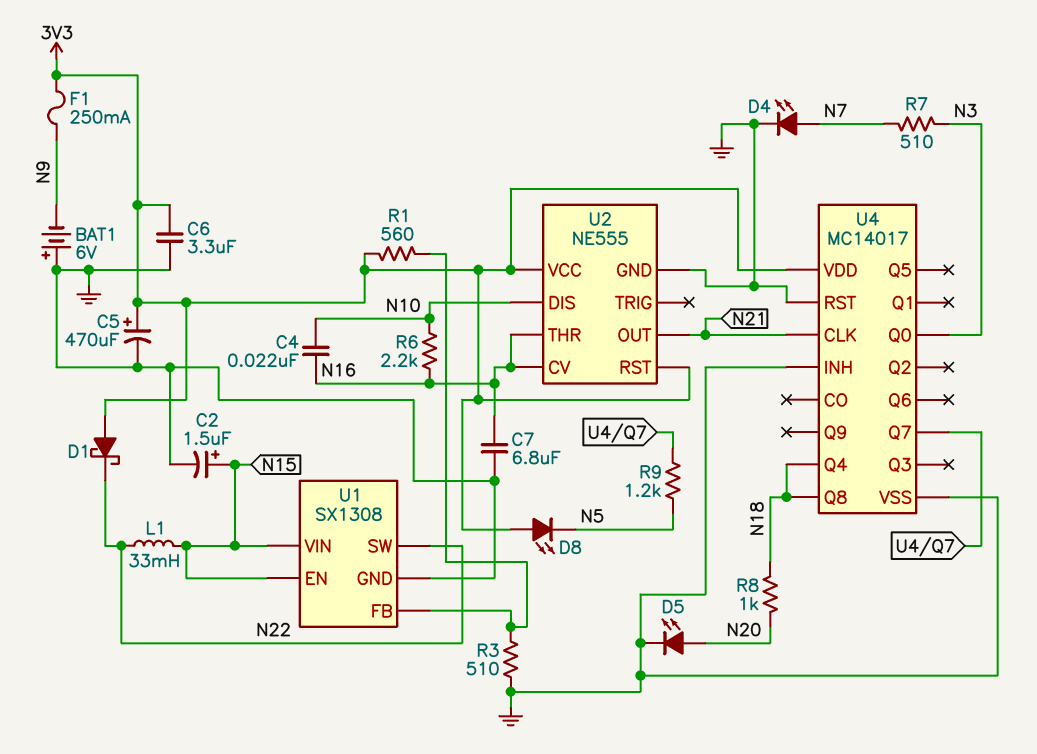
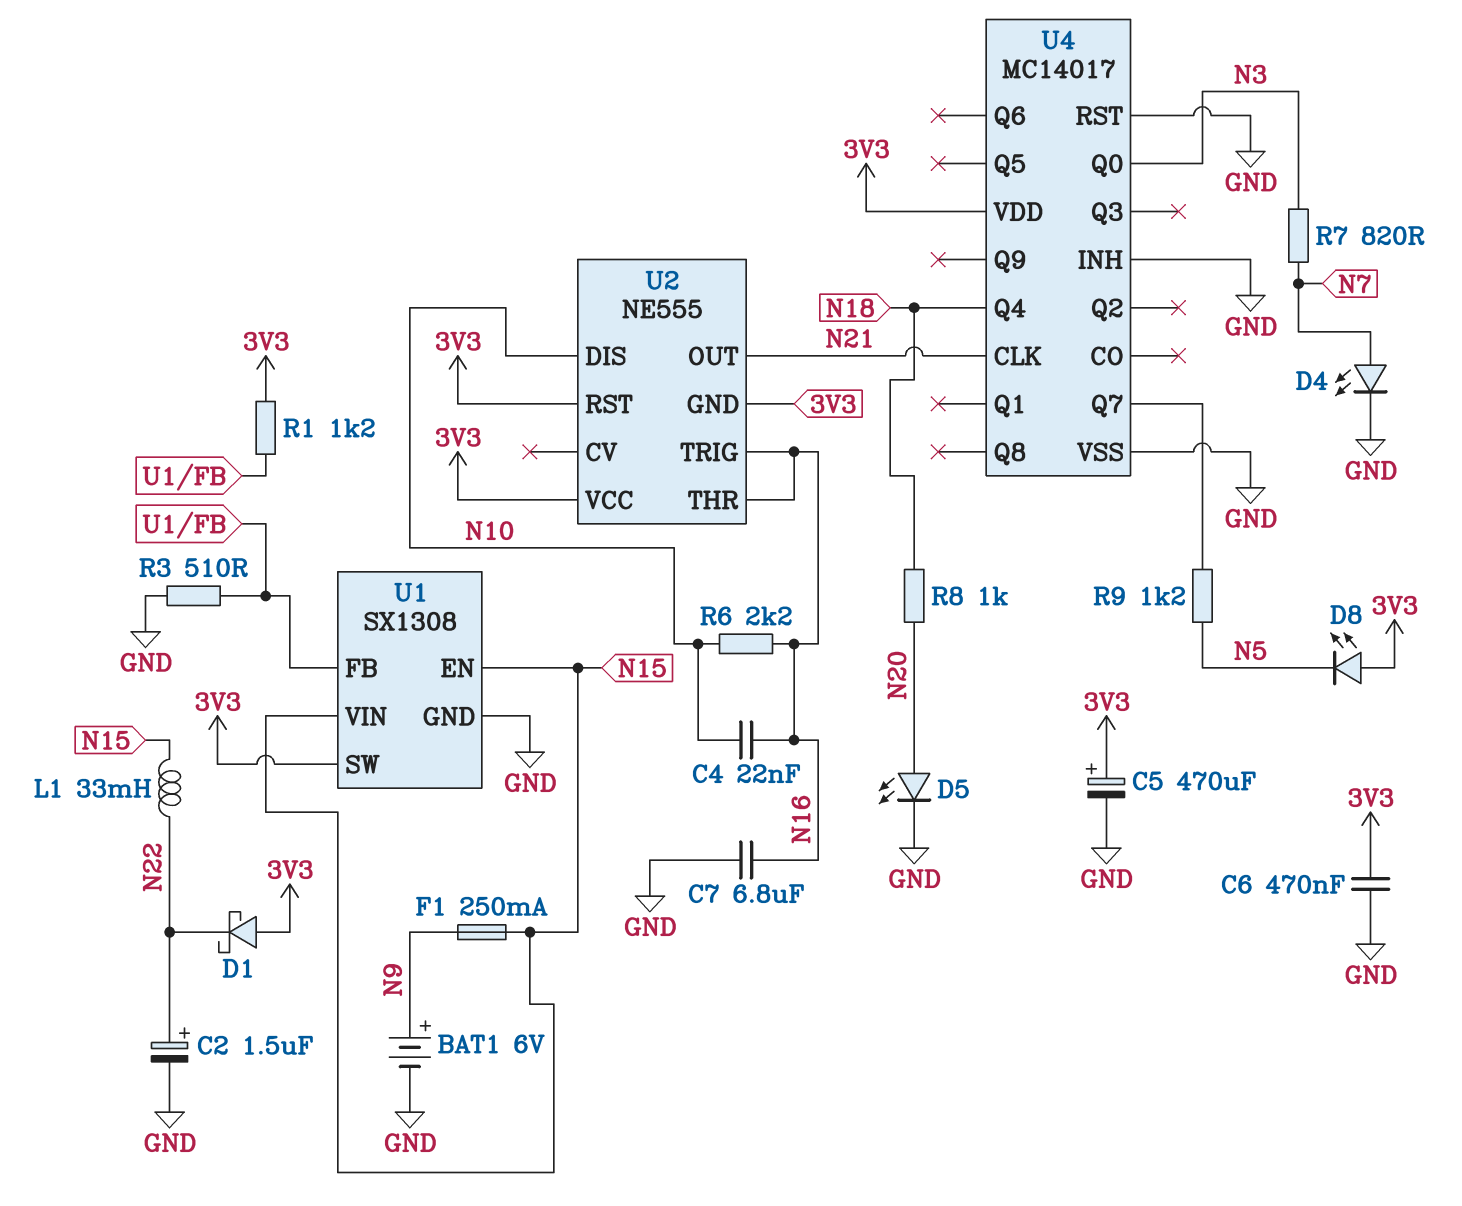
BAT1: 6V (plus GND, minus N9) -> 6V (plus N9, minus GND)
C2: 1.5uF (plus N15, minus GND) -> 1.5uF (plus N22, minus GND)
C6: 3.3uF (3V3, GND) -> 470nF (3V3, GND)
F1: 250mA (3V3, N9) -> 250mA (N9, N15)
R1: 560 (3V3, U1/FB) -> 1.2k (3V3, U1/FB)
R7: 510 (N3, N7) -> 820 (N3, N7)
U1 pin SW: N22 -> 3V3
U2 pin CV: N16 -> none
U2 pin GND: GND -> 3V3
U2 pin TRIG: none -> N16
U4 pin Q8: N18 -> none

